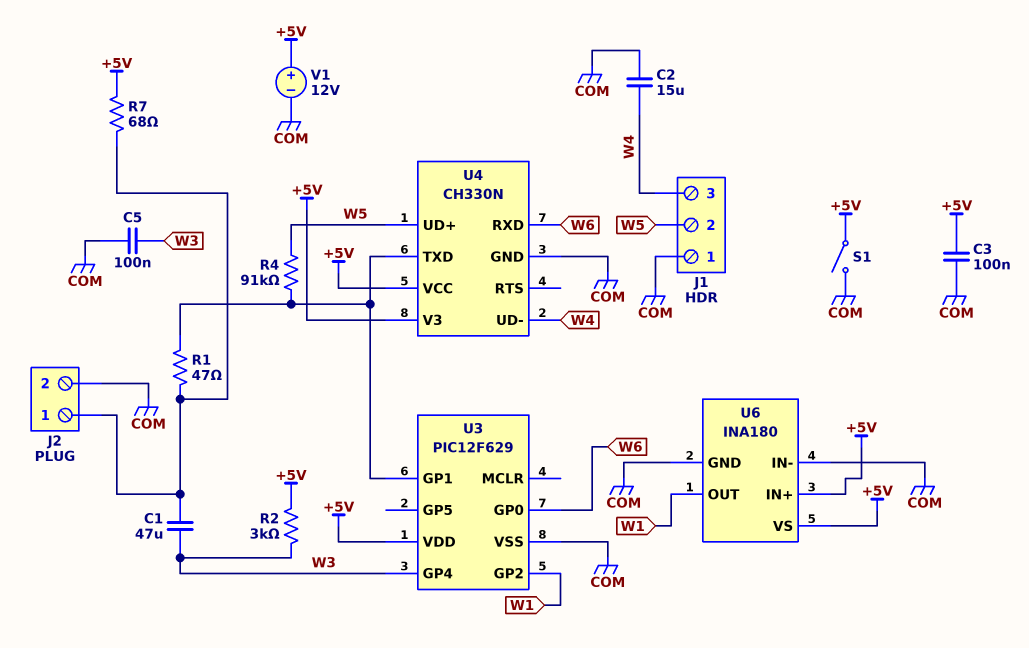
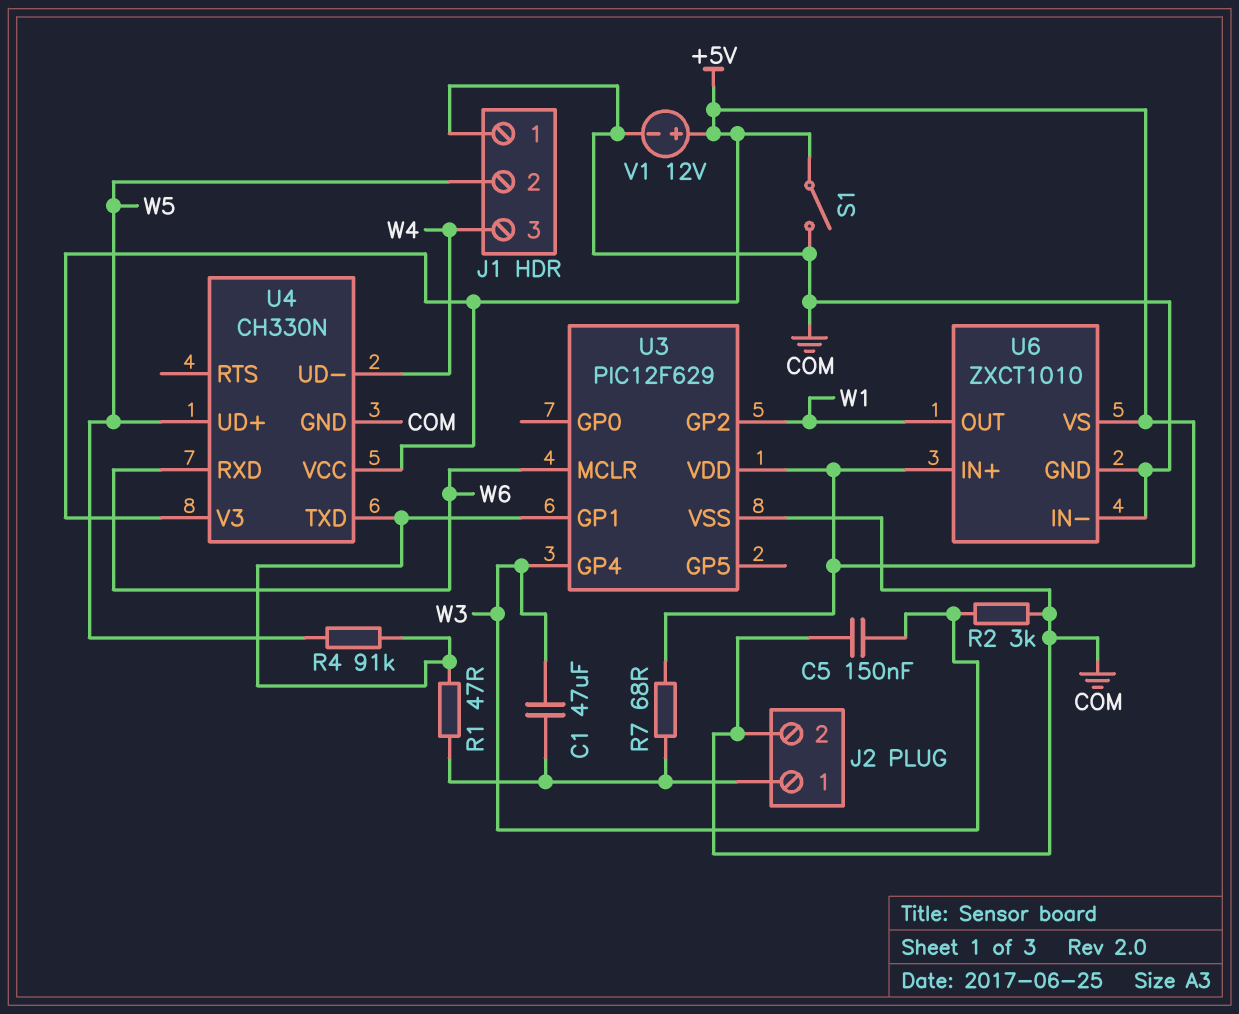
C2: 15uF (COM, W4) -> none
C3: 100nF (+5V, COM) -> none
C5: 100nF (COM, W3) -> 150nF (COM, W3)
R2: 3k (+5V, W3) -> 3k (COM, W3)
U3 pin GP0: W6 -> none
U3 pin MCLR: none -> W6
U6: INA180 -> ZXCT1010

